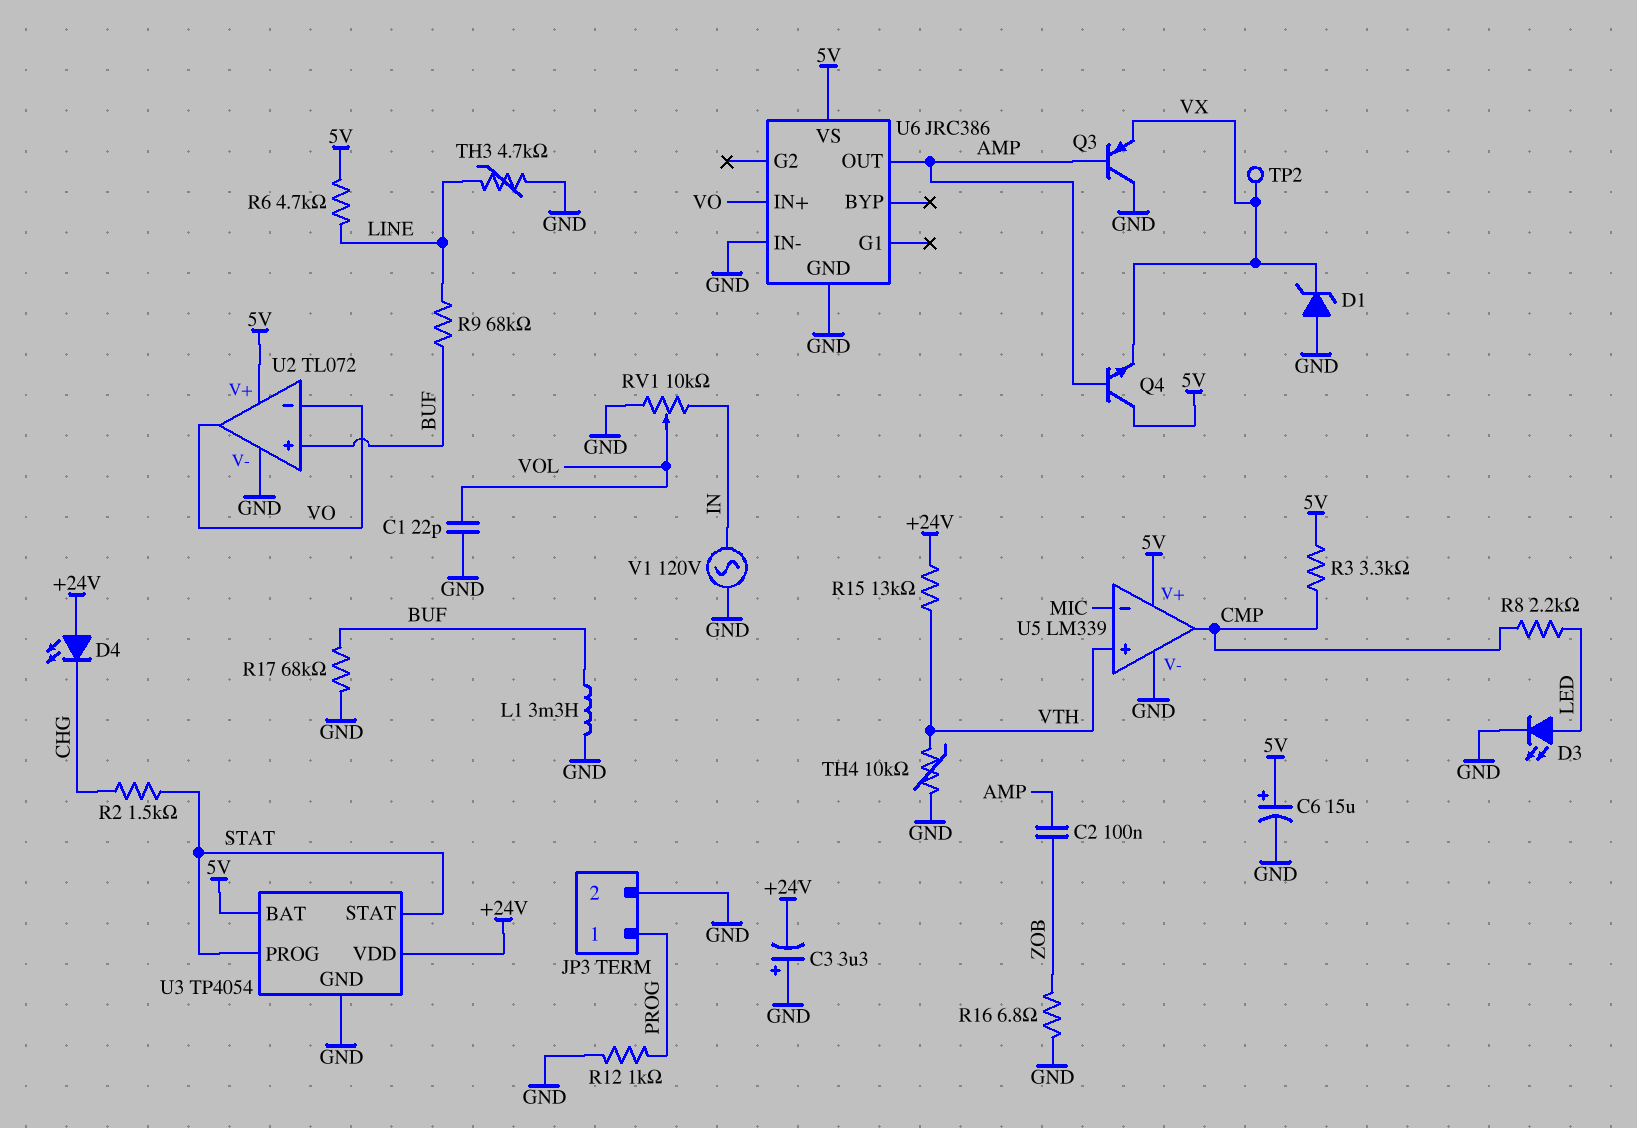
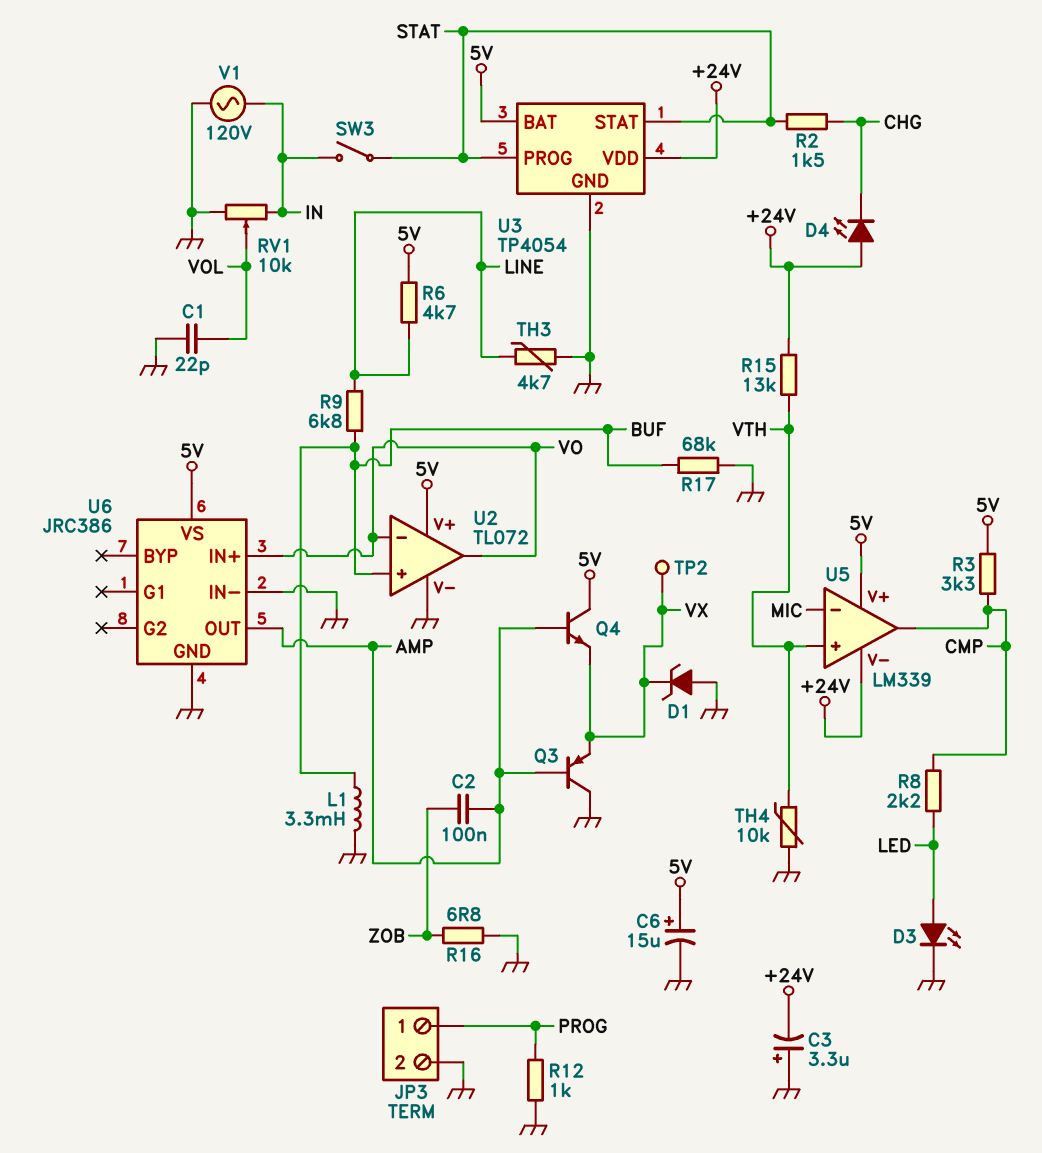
R9: 68k (BUF, LINE) -> 6.8k (BUF, LINE)
SW3: none -> switch (IN, STAT)
U5 pin V-: GND -> +24V

